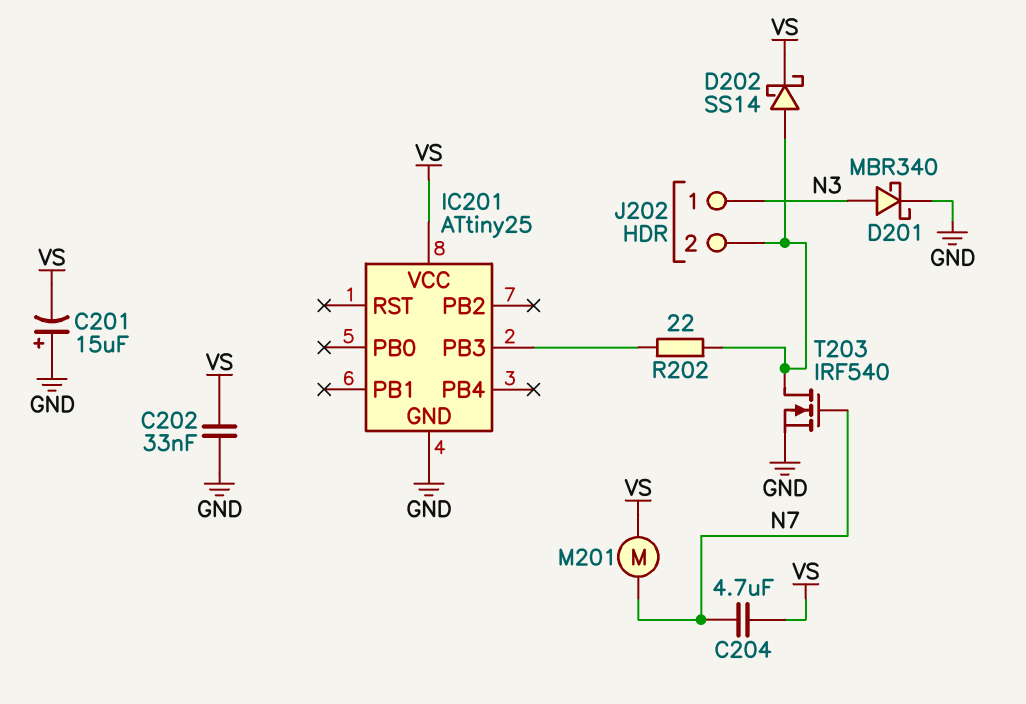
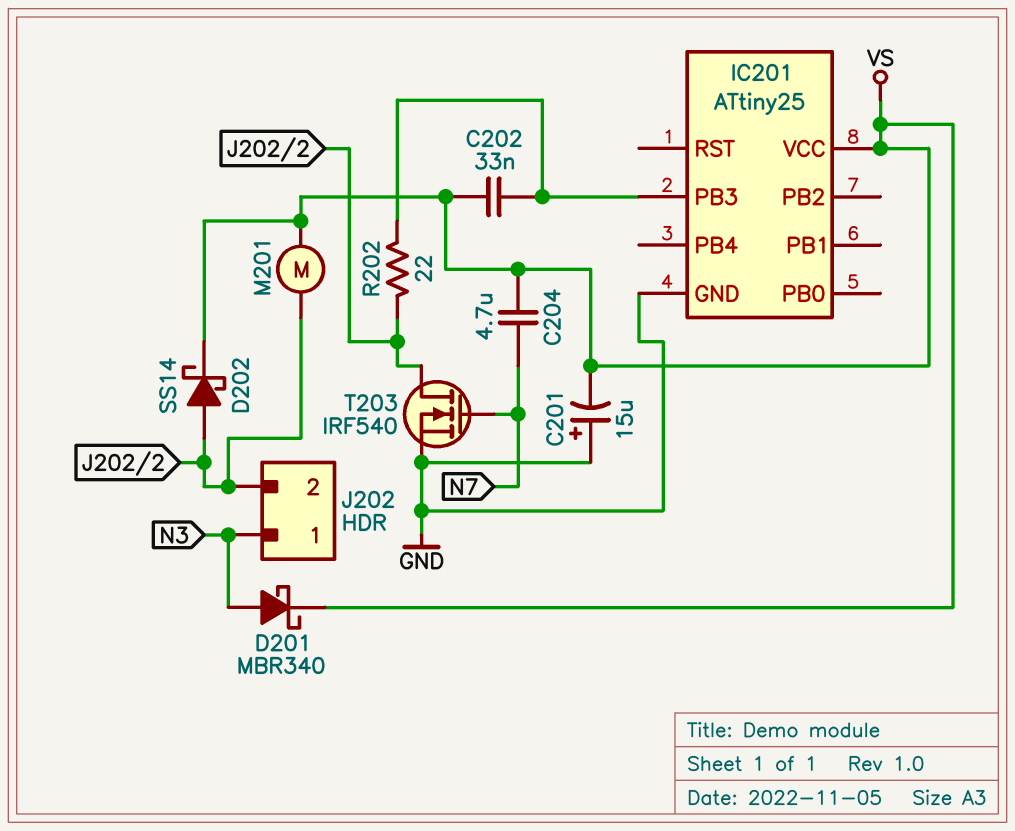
C202: 33nF (GND, VS) -> 33nF (IC201/PB3, VS)
D201: schottky MBR340 (A N3, K GND) -> schottky MBR340 (A N3, K VS)
M201: motor (N7, VS) -> motor (J202/2, VS)

